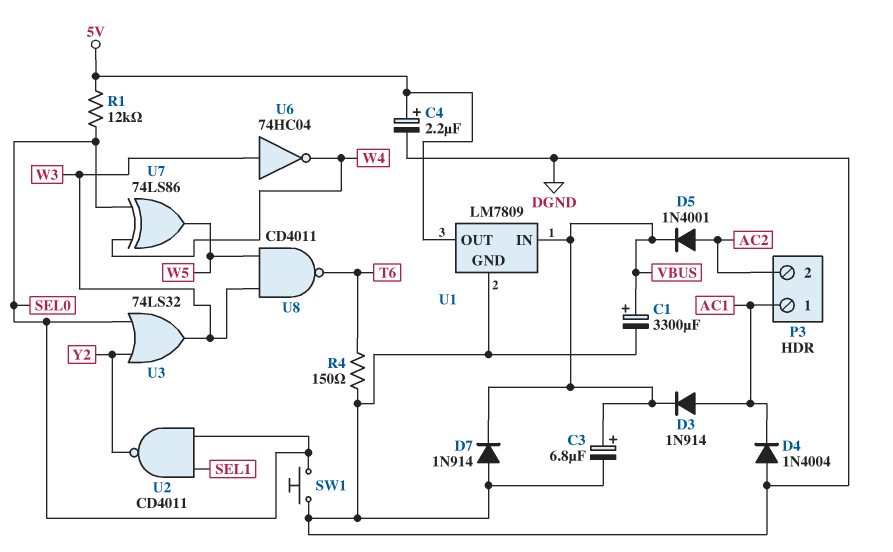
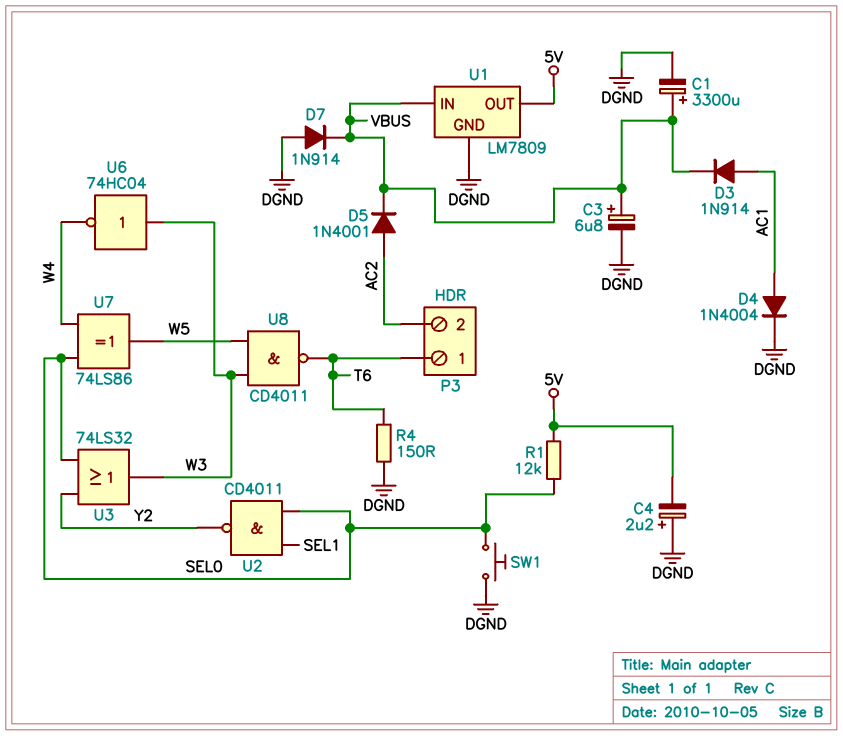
C4: 2.2uF (plus 5V, minus DGND) -> 2.2uF (plus DGND, minus 5V)
D4: diode 1N4004 (A DGND, K AC1) -> diode 1N4004 (A AC1, K DGND)
P3 pin 1: AC1 -> T6

